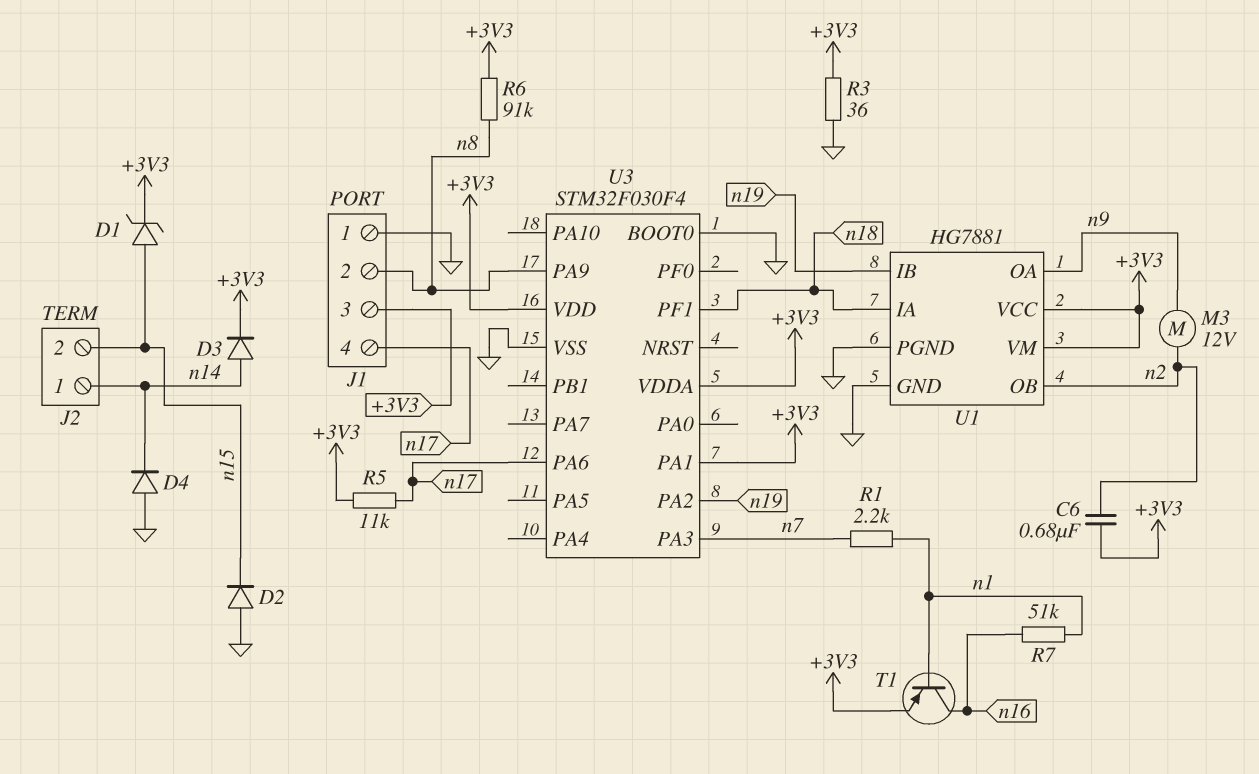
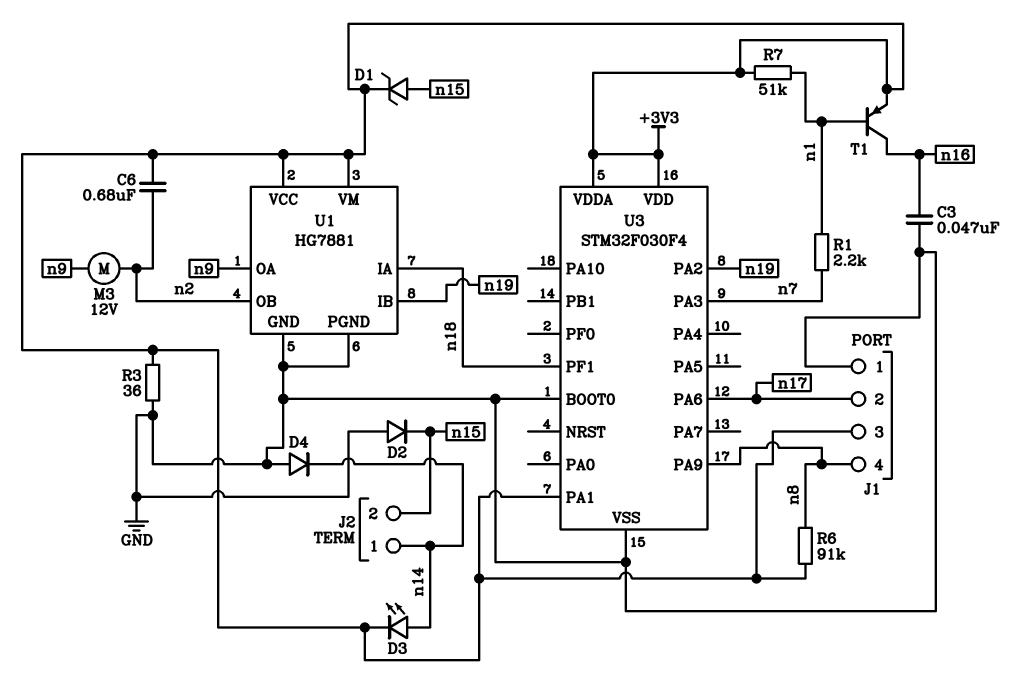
C3: none -> 47nF (GND, n16)
D3: diode (A n14, K +3V3) -> LED (A n14, K +3V3)
J1 pin 2: n8 -> n17
J1 pin 4: n17 -> n8
R5: 11k (+3V3, n17) -> none
R7: 51k (n1, n16) -> 51k (+3V3, n1)

